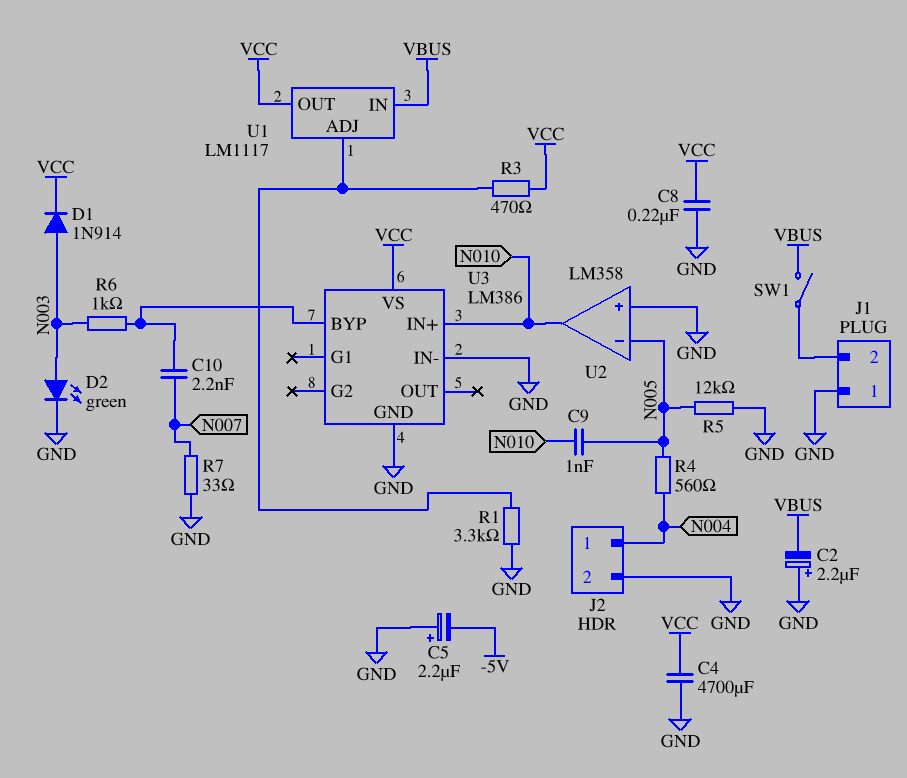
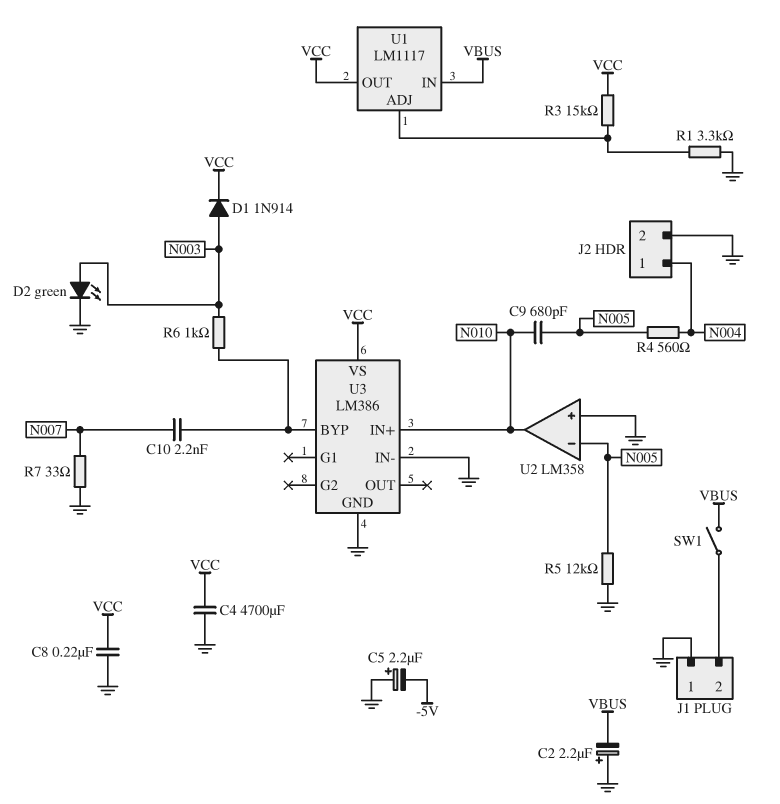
C9: 1nF (N005, N010) -> 680pF (N005, N010)
R3: 470 (U1/ADJ, VCC) -> 15k (U1/ADJ, VCC)

